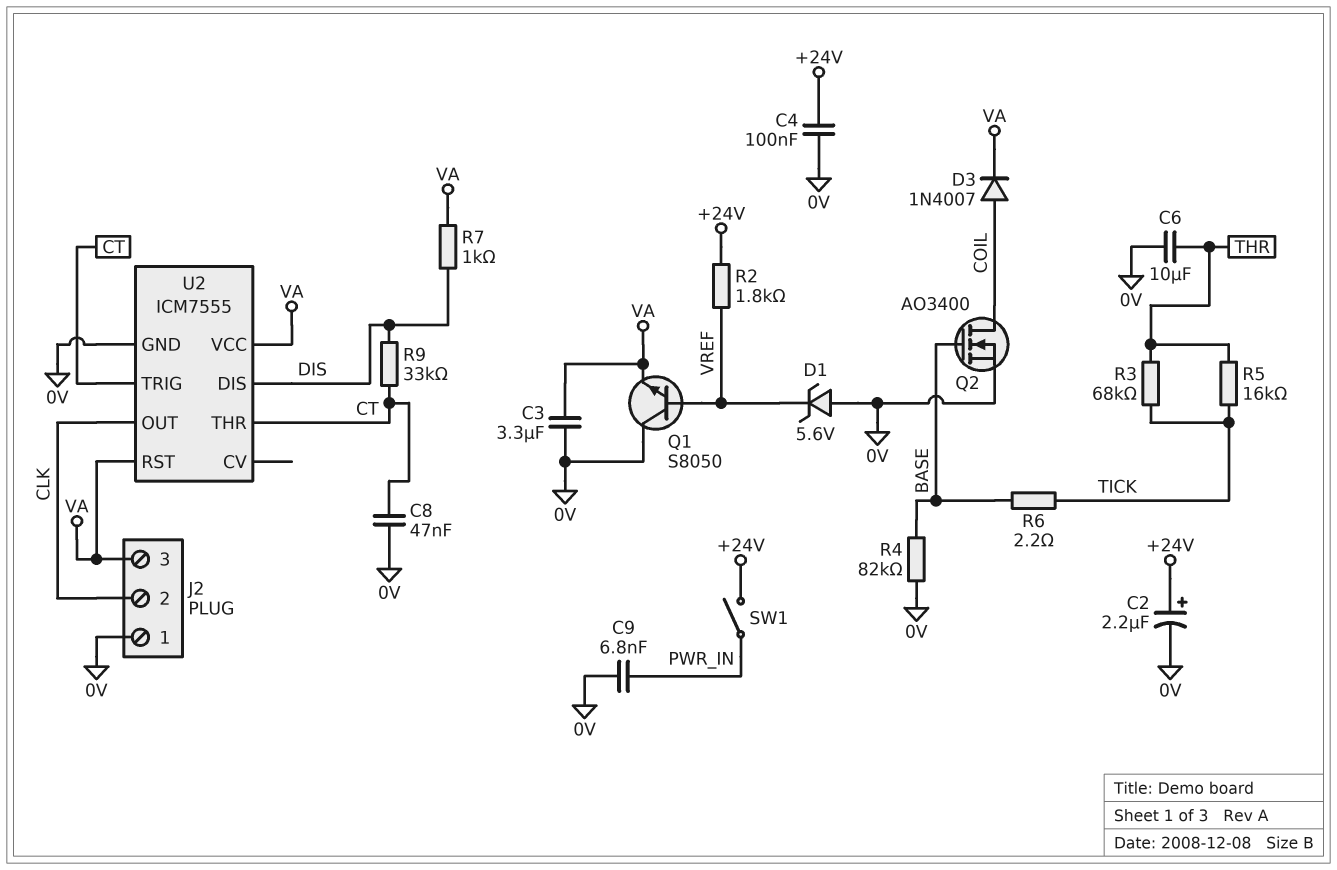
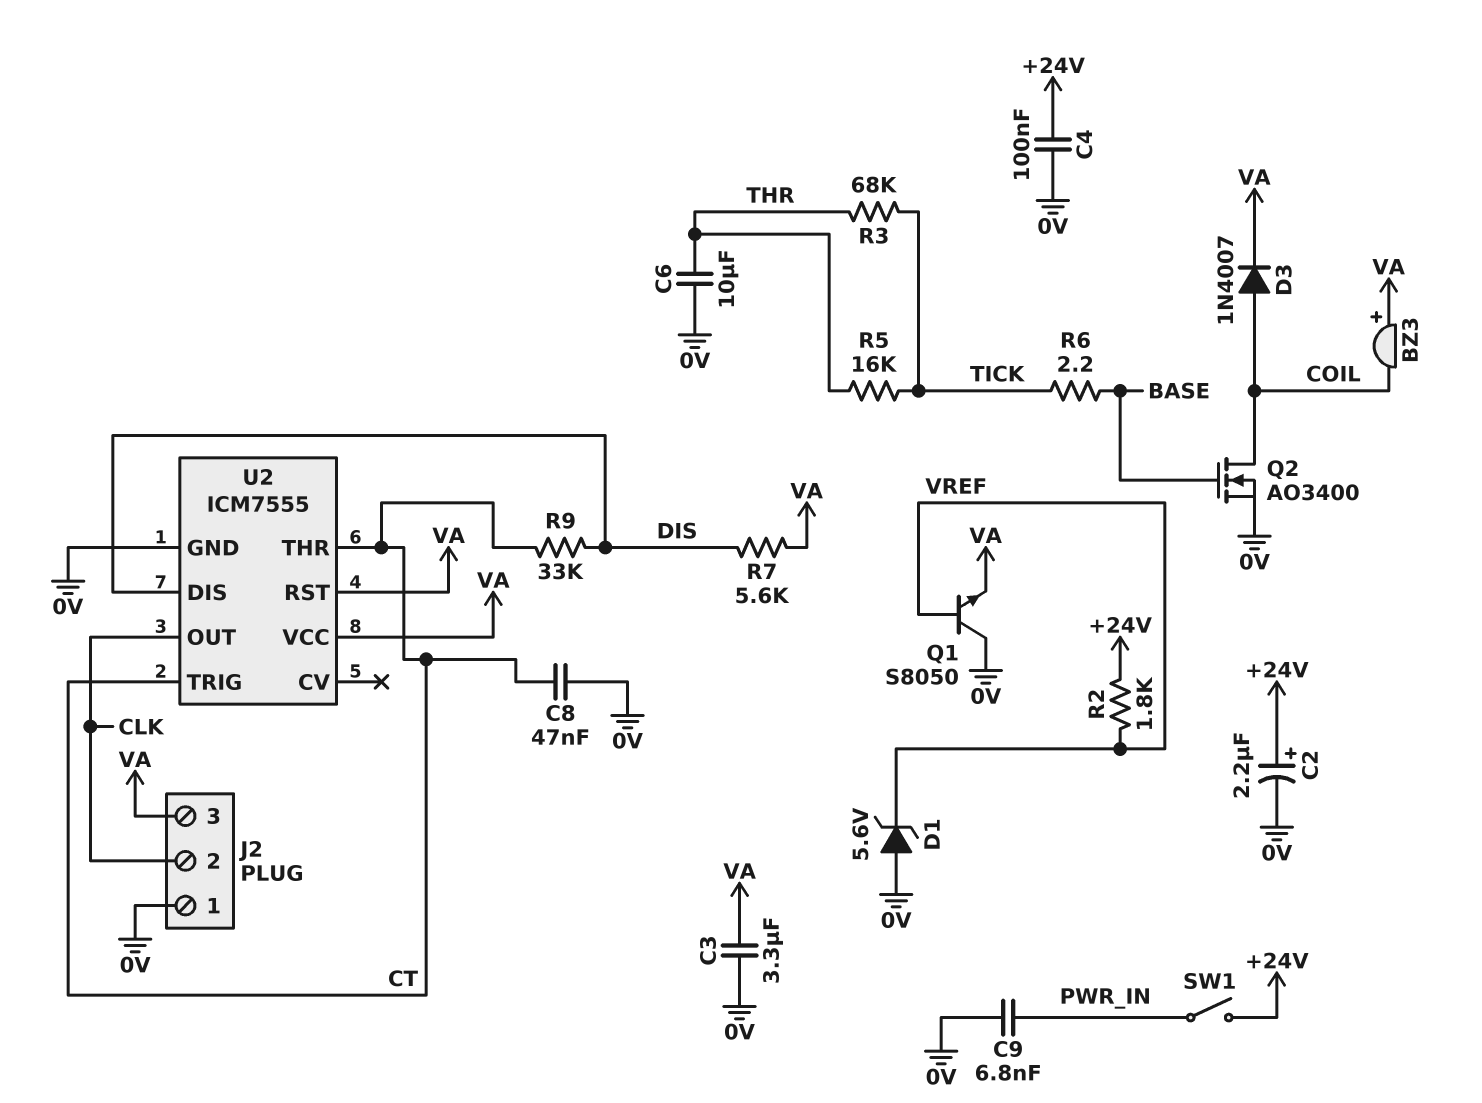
BZ3: none -> buzzer (plus VA, minus COIL)
R4: 82k (0V, BASE) -> none
R7: 1k (DIS, VA) -> 5.6k (DIS, VA)

